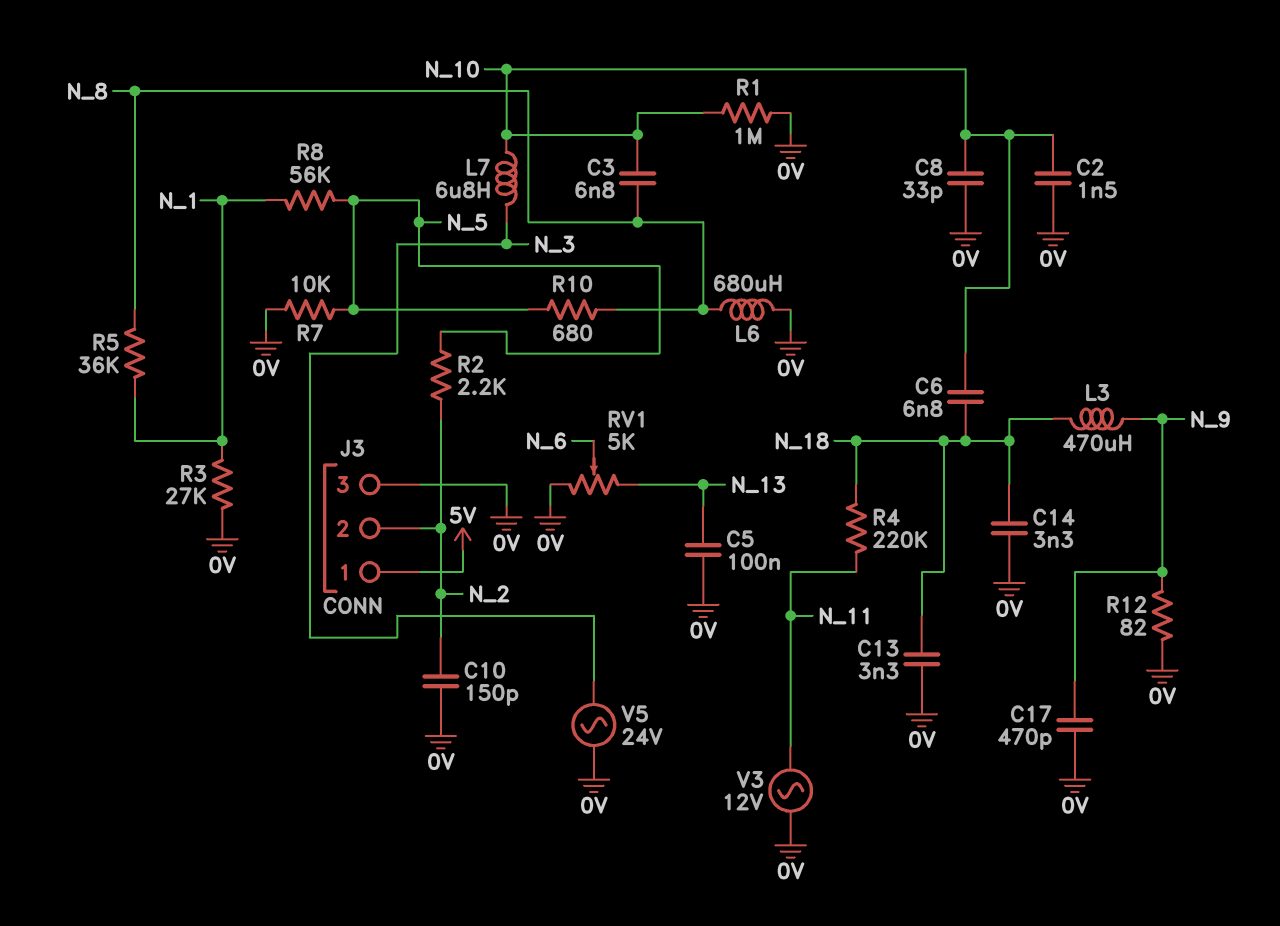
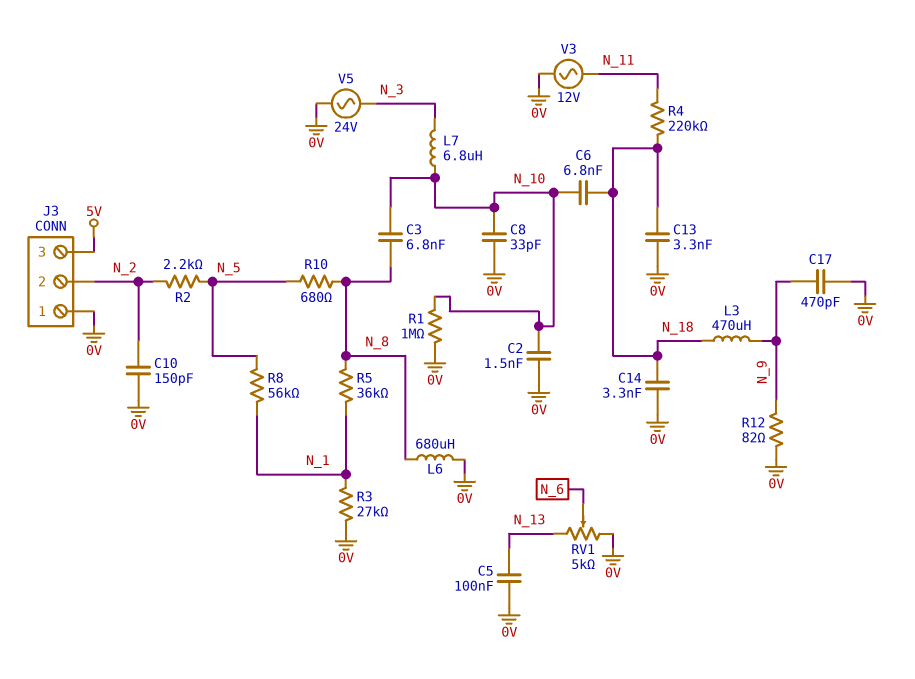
J3 pin 1: 5V -> 0V
J3 pin 3: 0V -> 5V
R7: 10k (0V, N_5) -> none

